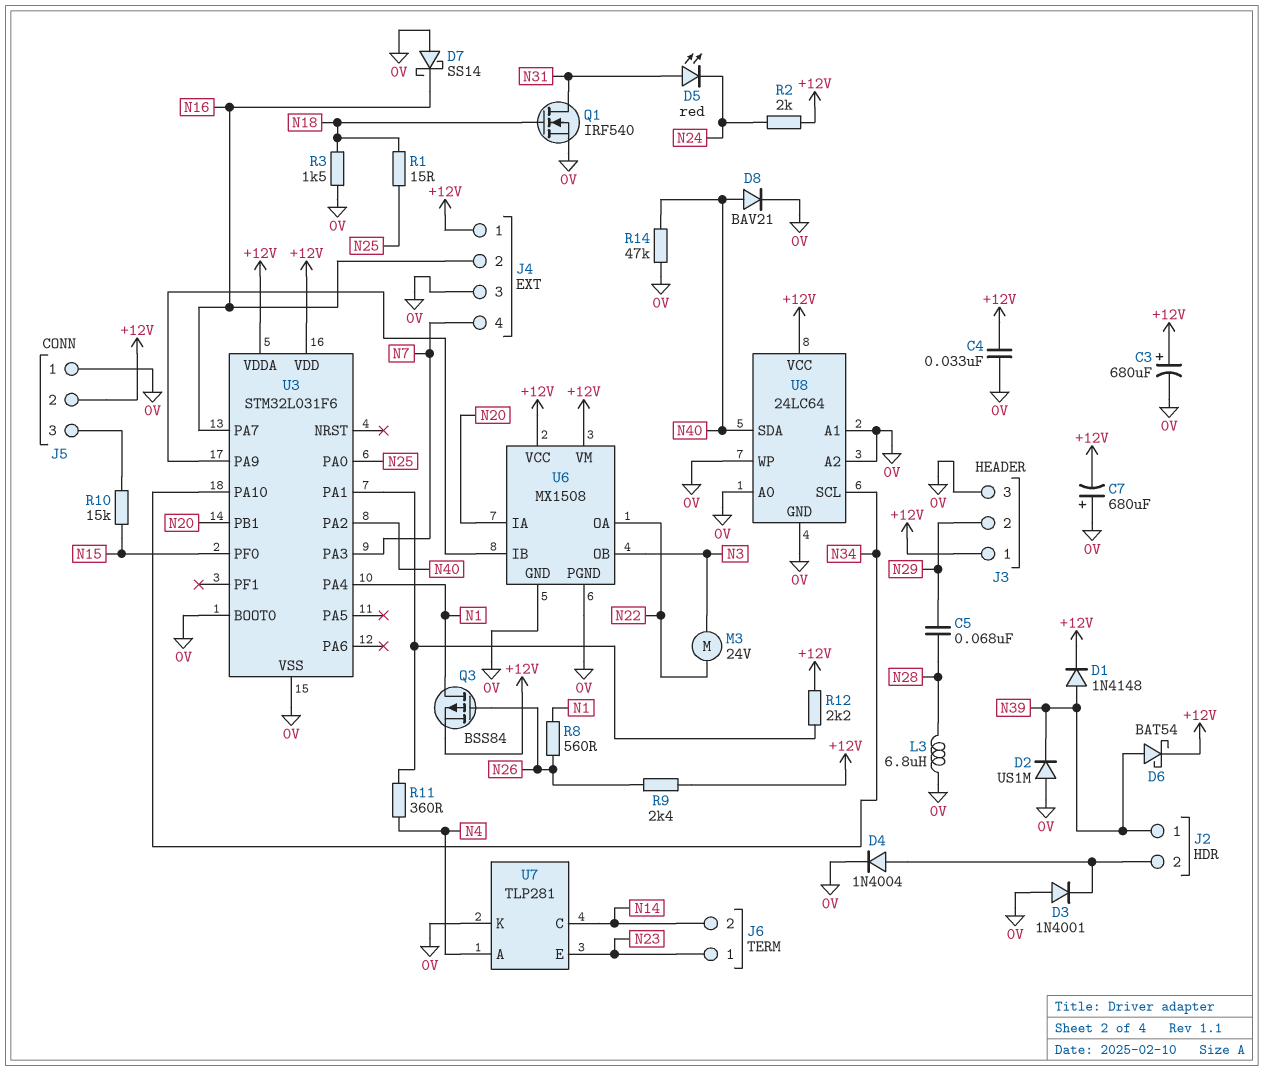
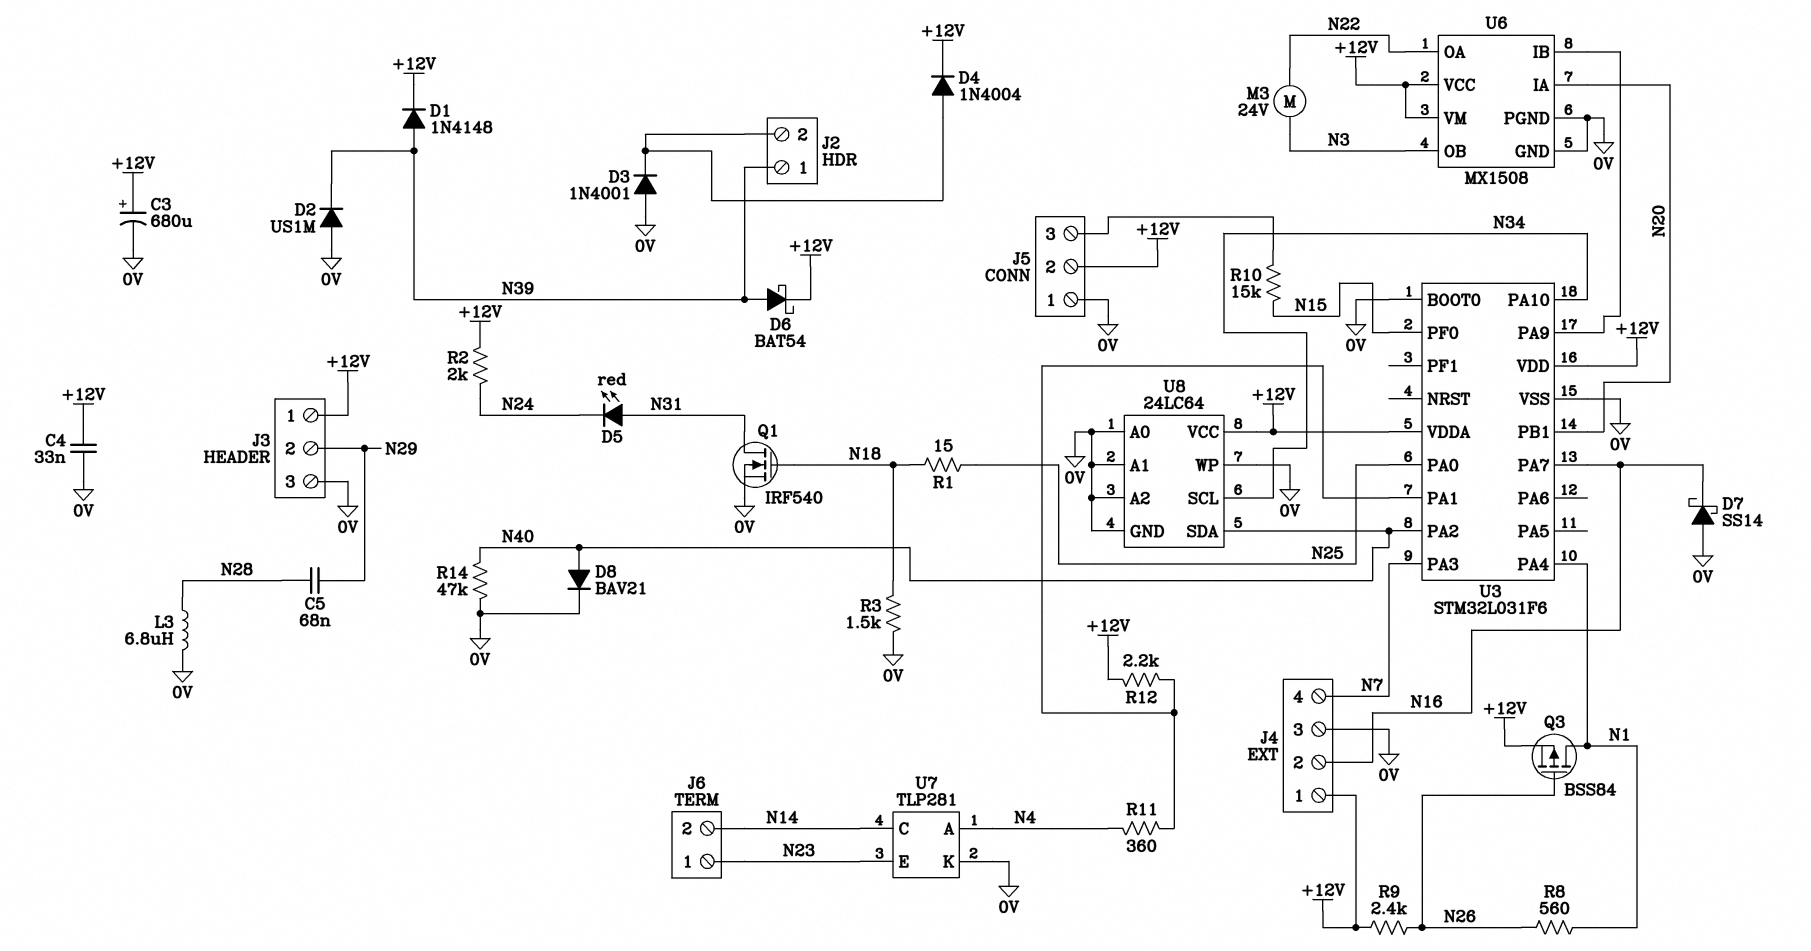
C7: 680uF (plus 0V, minus +12V) -> none
D4: diode 1N4004 (A J2/2, K 0V) -> diode 1N4004 (A J2/2, K +12V)

